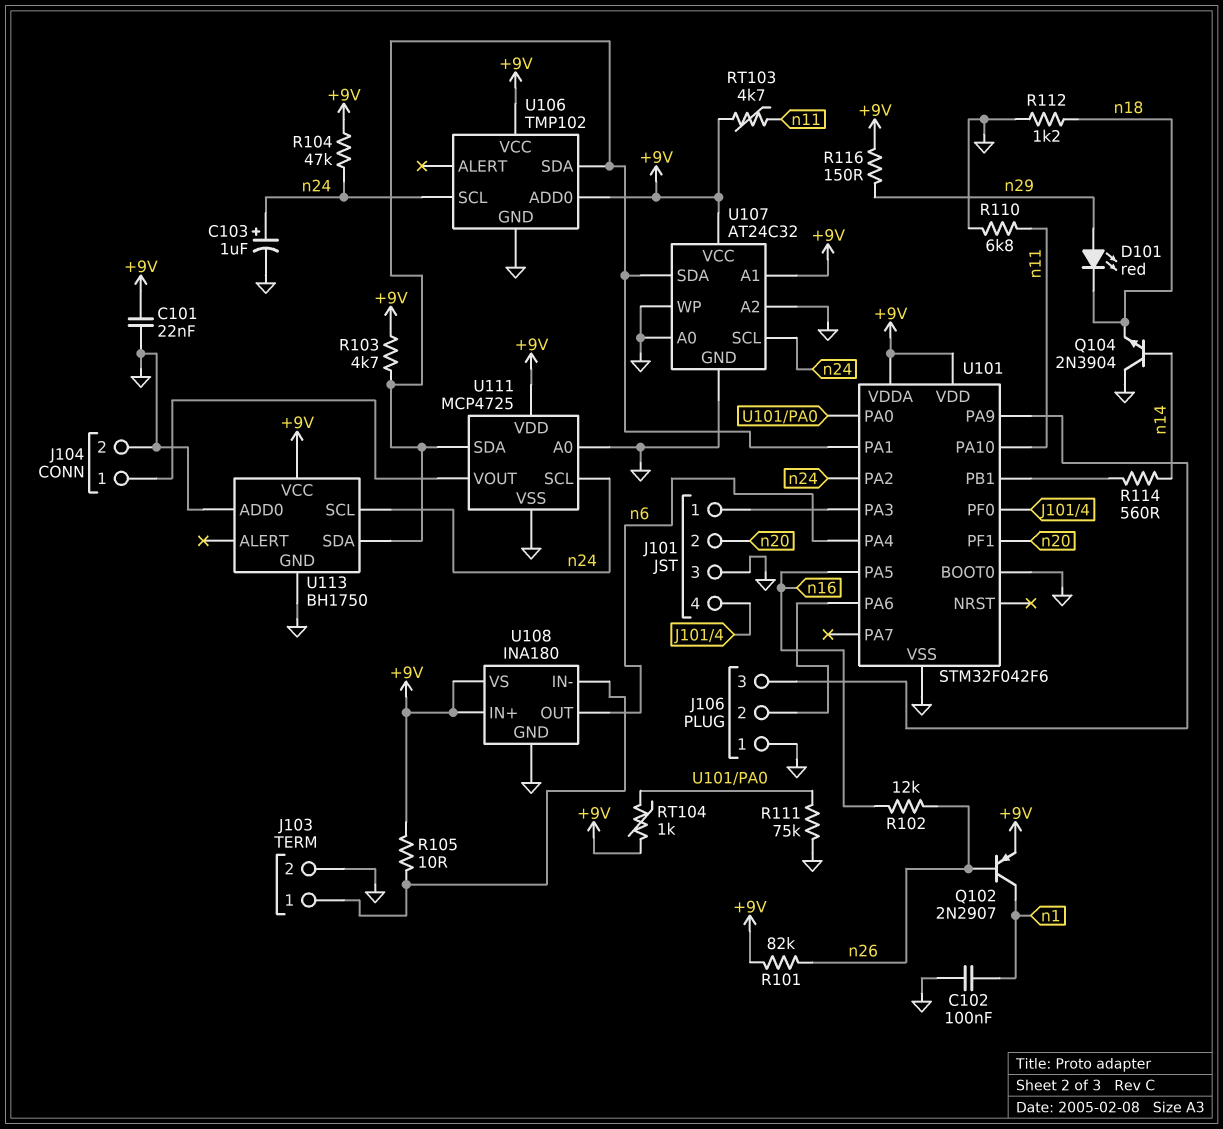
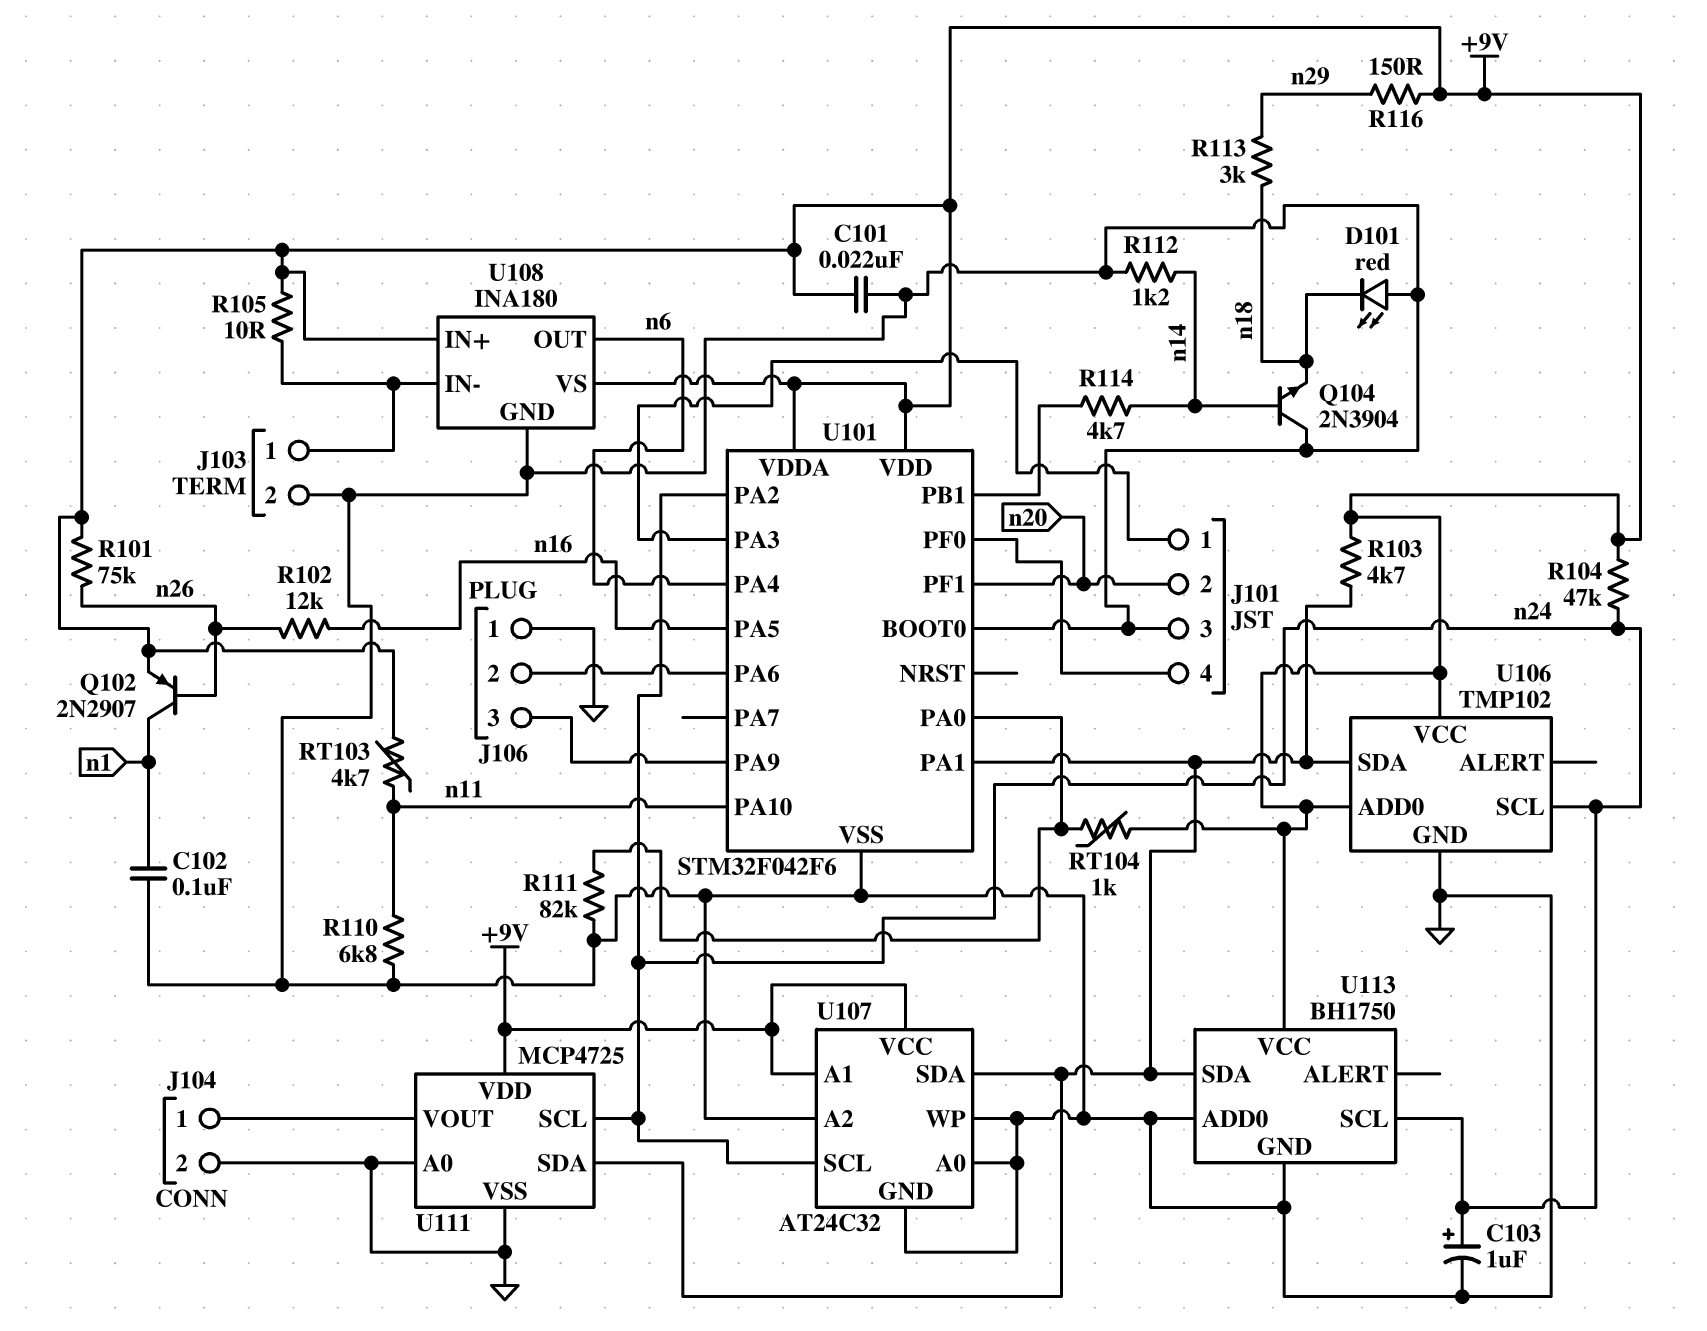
D101: LED red (A n29, K n18) -> LED red (A GND, K n18)
R101: 82k (+9V, n26) -> 75k (+9V, n26)
R111: 75k (GND, U101/PA0) -> 82k (GND, U101/PA0)
R112: 1.2k (GND, n18) -> 1.2k (GND, n14)
R113: none -> 3k (n18, n29)
R114: 560 (U101/PB1, n14) -> 4.7k (U101/PB1, n14)

